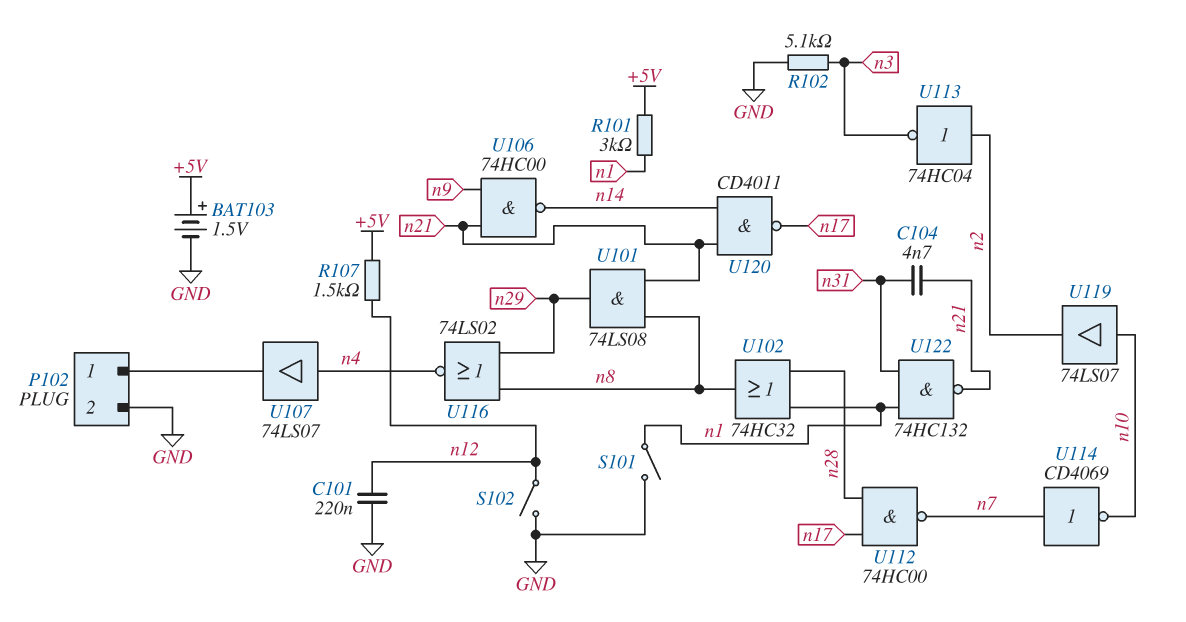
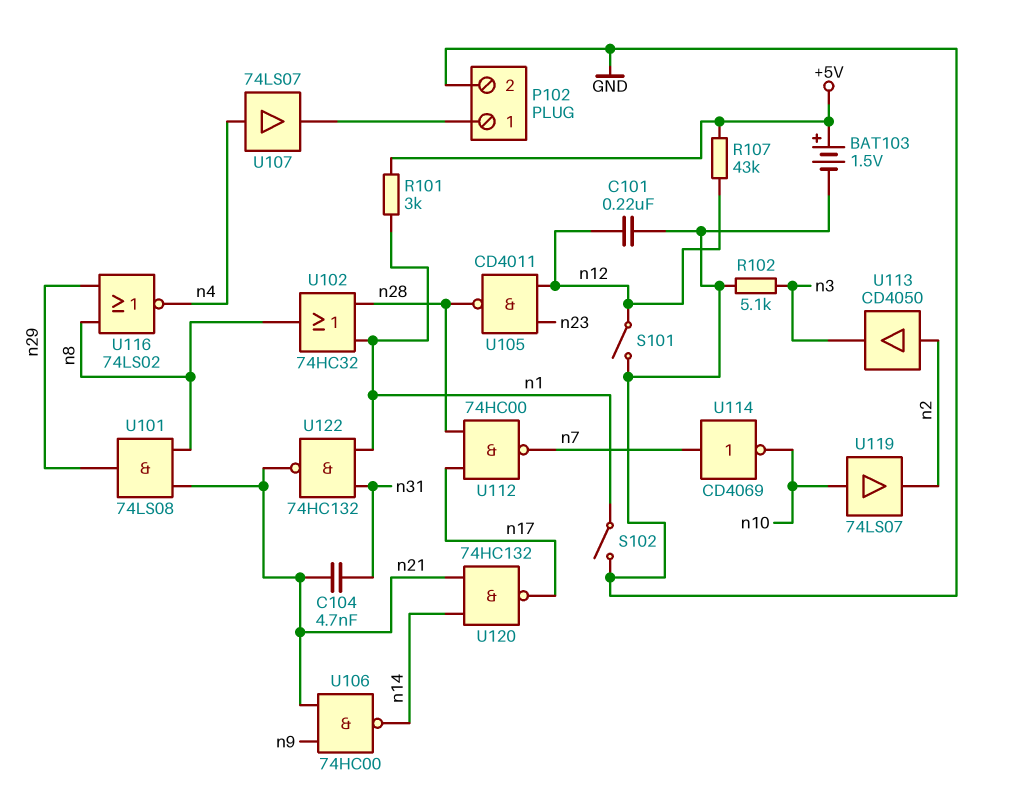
R107: 1.5k (+5V, n12) -> 43k (+5V, n12)
S101: switch (GND, n1) -> switch (GND, n12)
S102: switch (GND, n12) -> switch (GND, n1)
U105: none -> NAND CD4011 (in n12, in n23, out n28)
U113: NOT 74HC04 (in n2, out n3) -> buffer CD4050 (in n2, out n3)
U120: NAND CD4011 (in n14, in n21, out n17) -> NAND 74HC132 (in n14, in n21, out n17)

